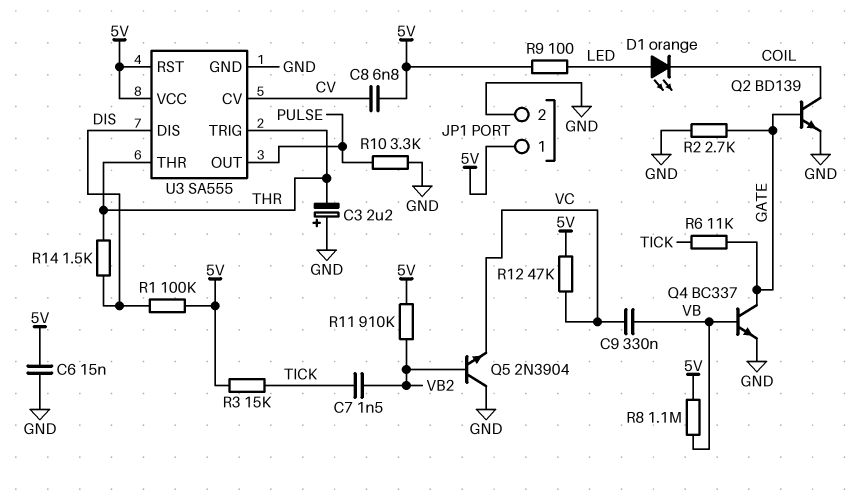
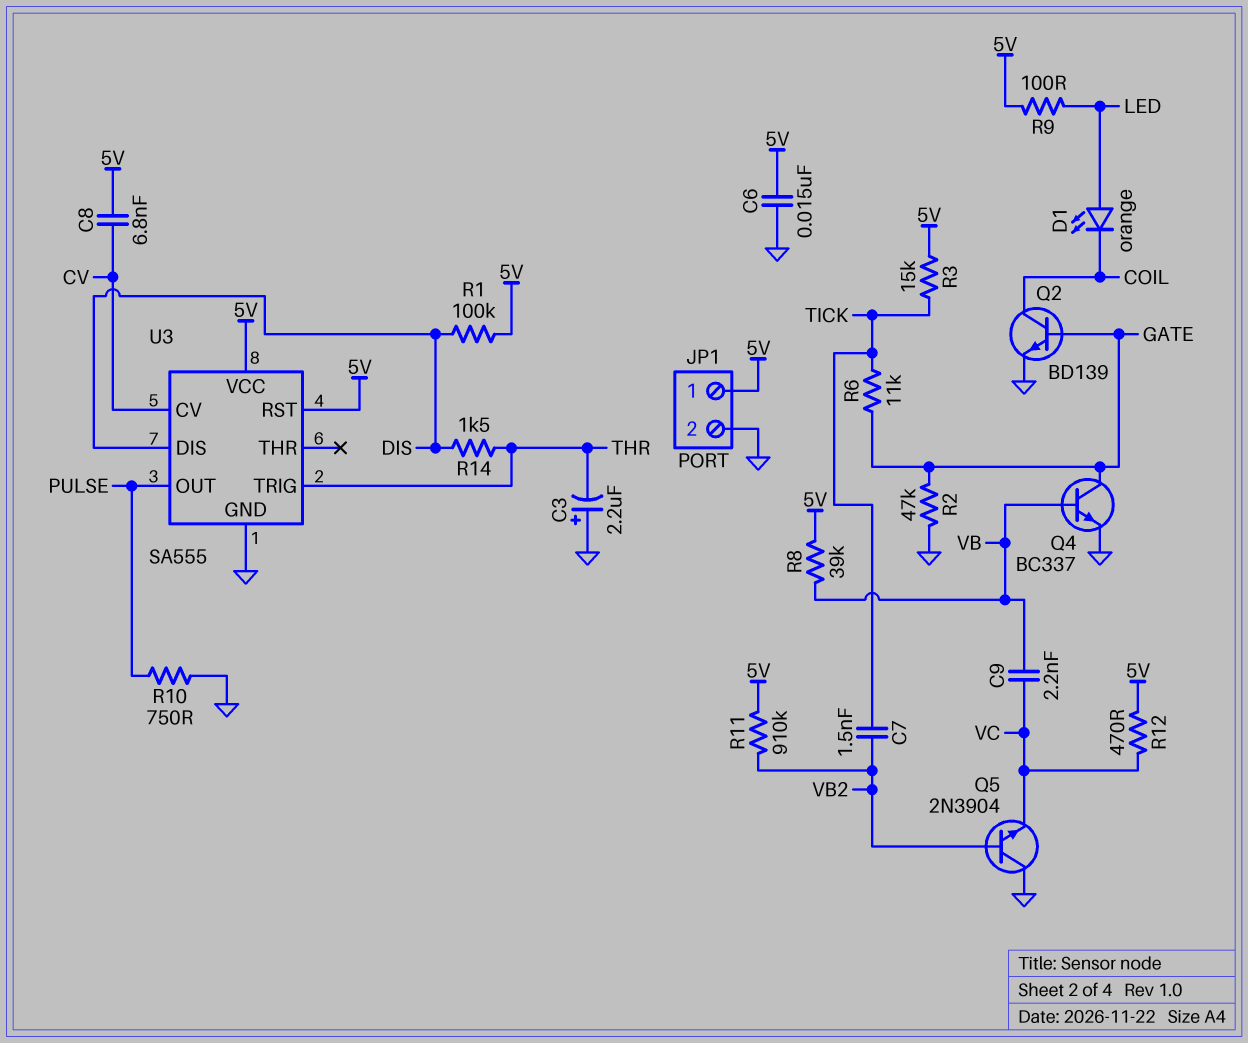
C9: 330nF (VB, VC) -> 2.2nF (VB, VC)
R2: 2.7k (GATE, GND) -> 47k (GATE, GND)
R8: 1.1M (5V, VB) -> 39k (5V, VB)
R10: 3.3k (GND, PULSE) -> 750 (GND, PULSE)
R12: 47k (5V, VC) -> 470 (5V, VC)
U3 pin THR: THR -> none

